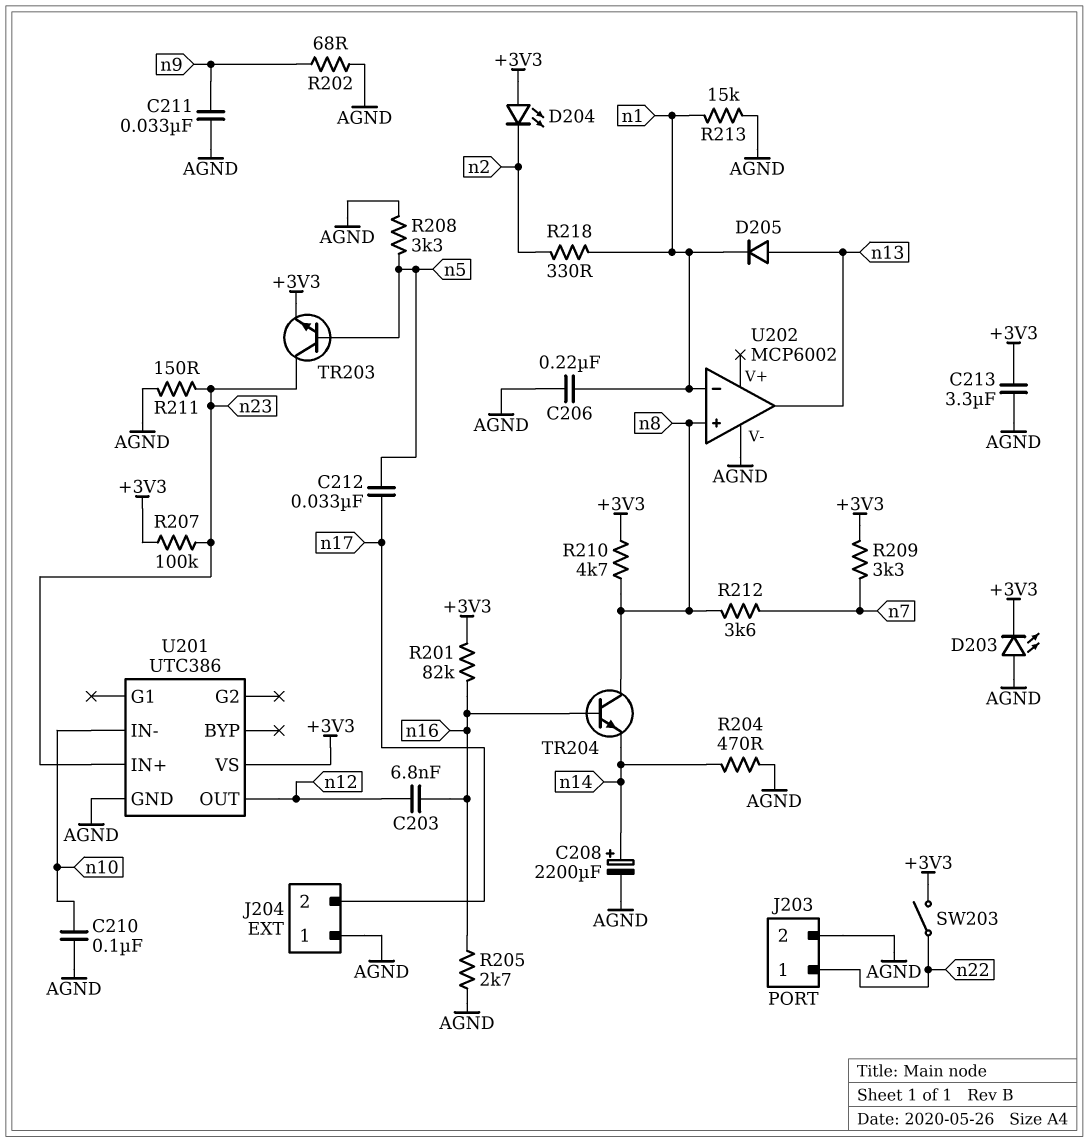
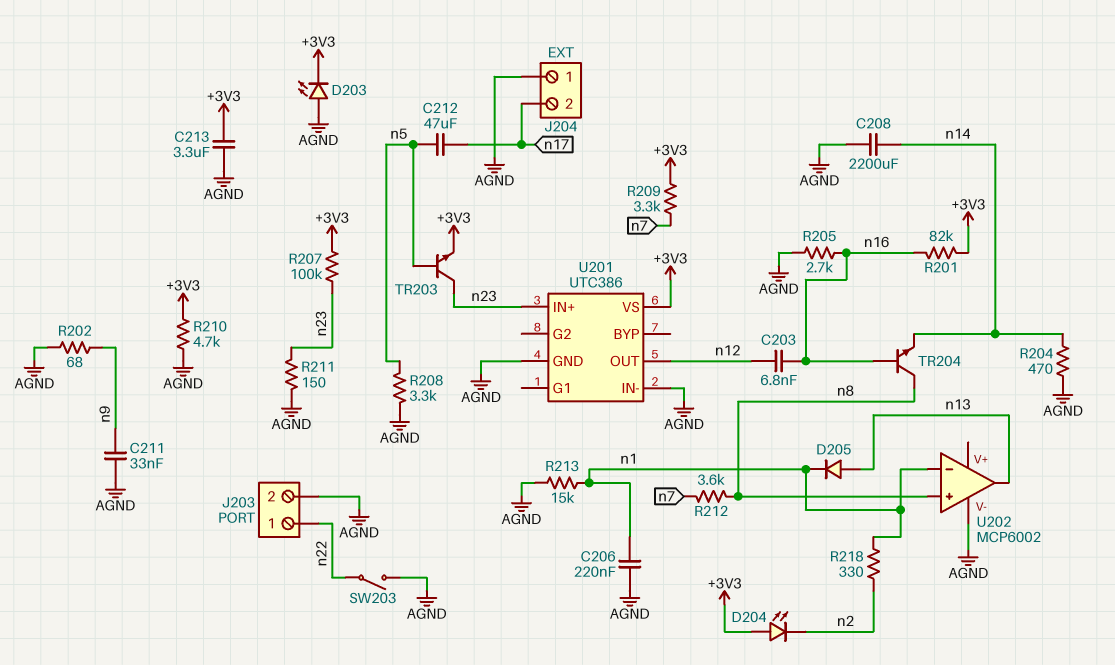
C208: 2200uF (plus n14, minus AGND) -> 2200uF (AGND, n14)
C210: 100nF (AGND, n10) -> none
C212: 33nF (n5, n17) -> 47uF (n5, n17)
R210: 4.7k (+3V3, n8) -> 4.7k (+3V3, AGND)
SW203: switch (+3V3, n22) -> switch (AGND, n22)
U201 pin IN-: n10 -> AGND

